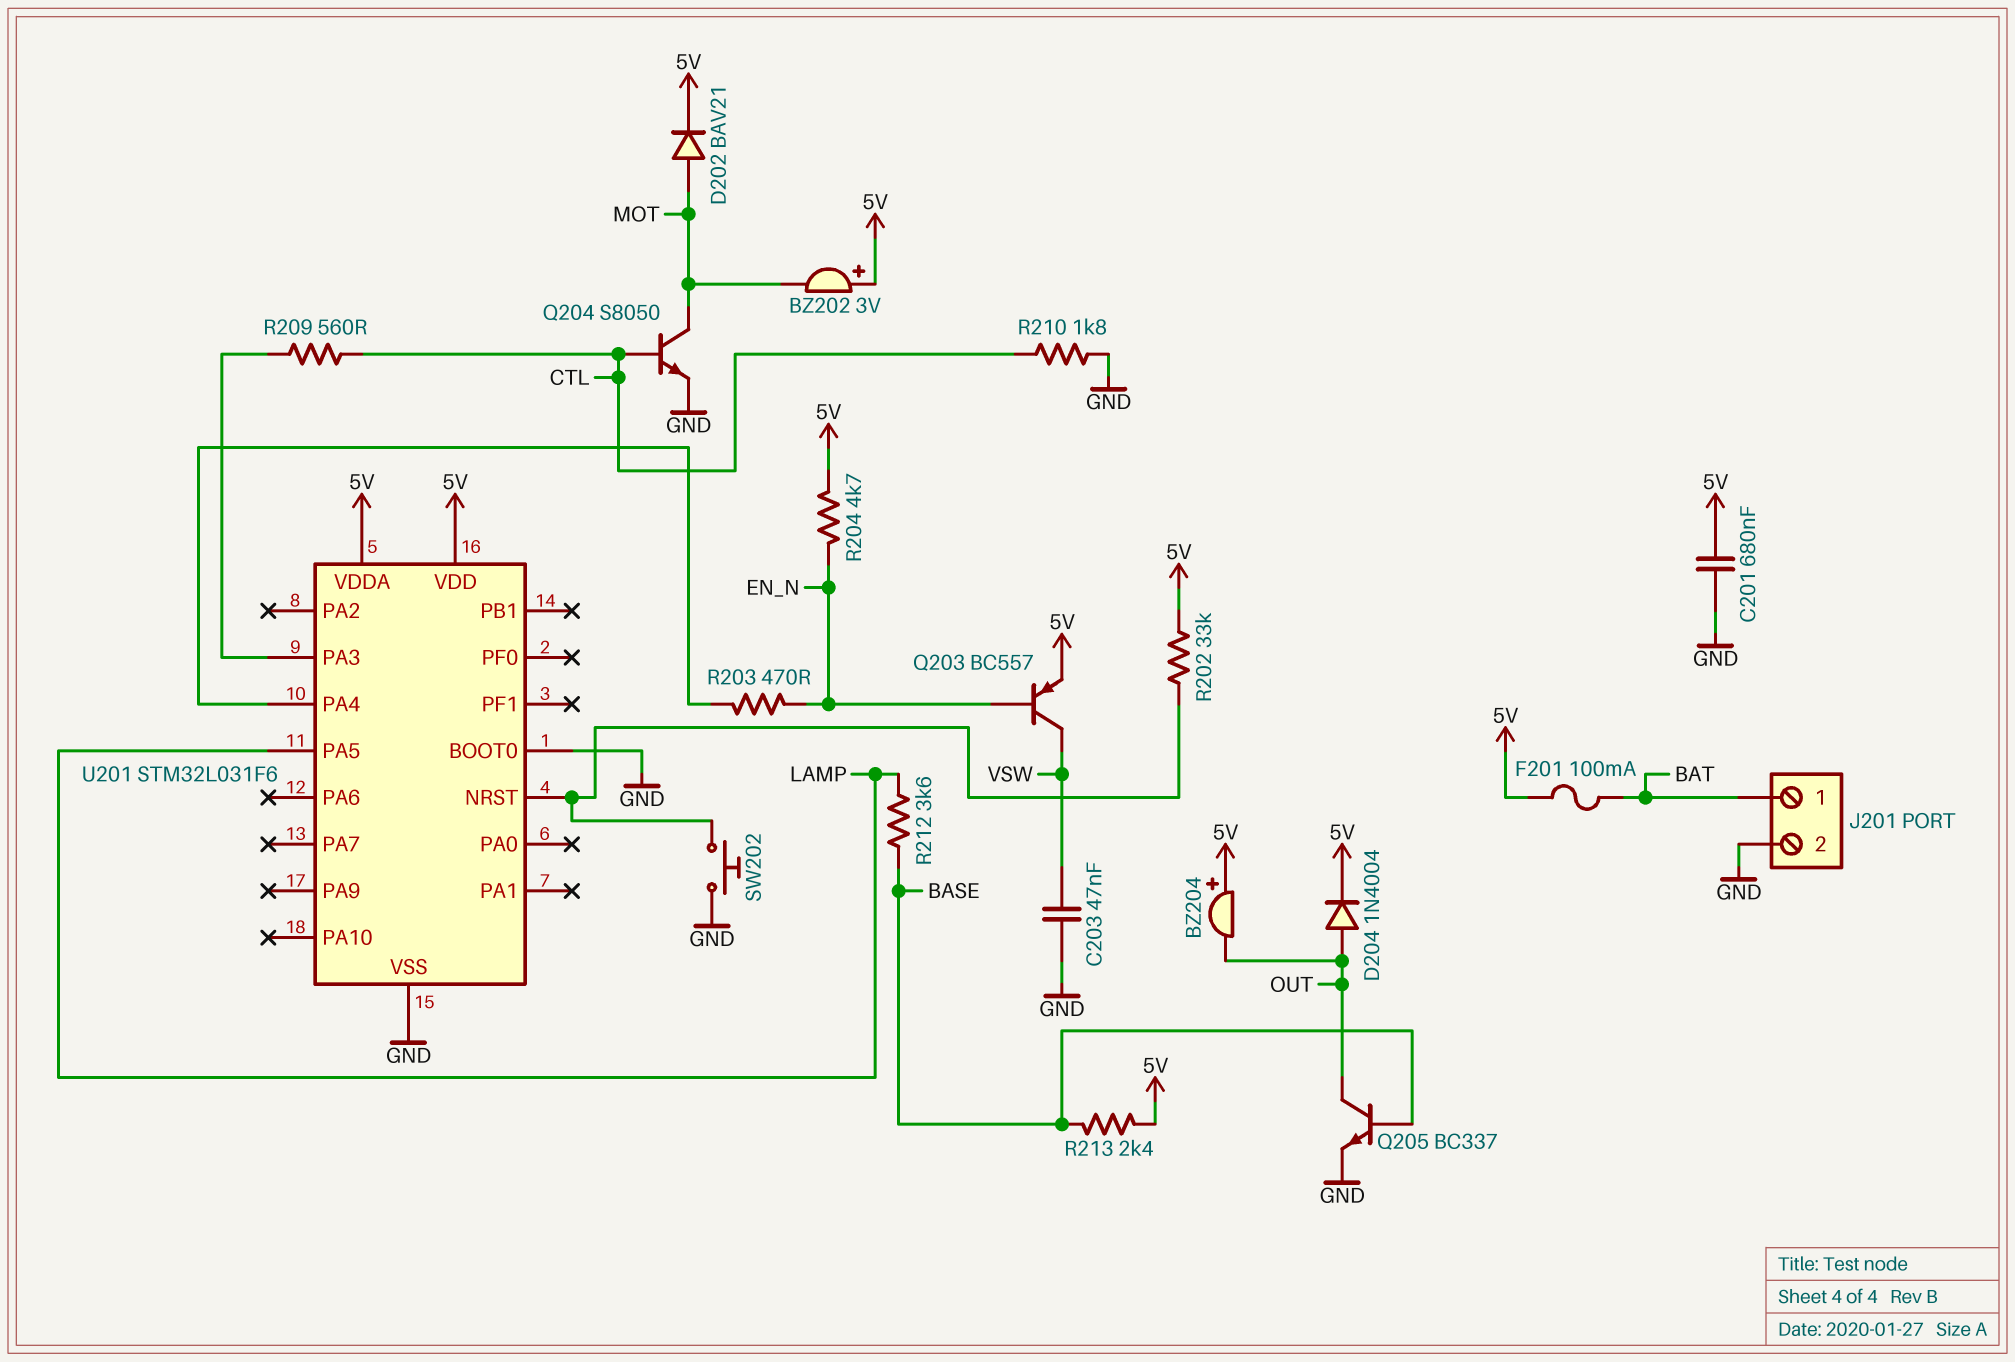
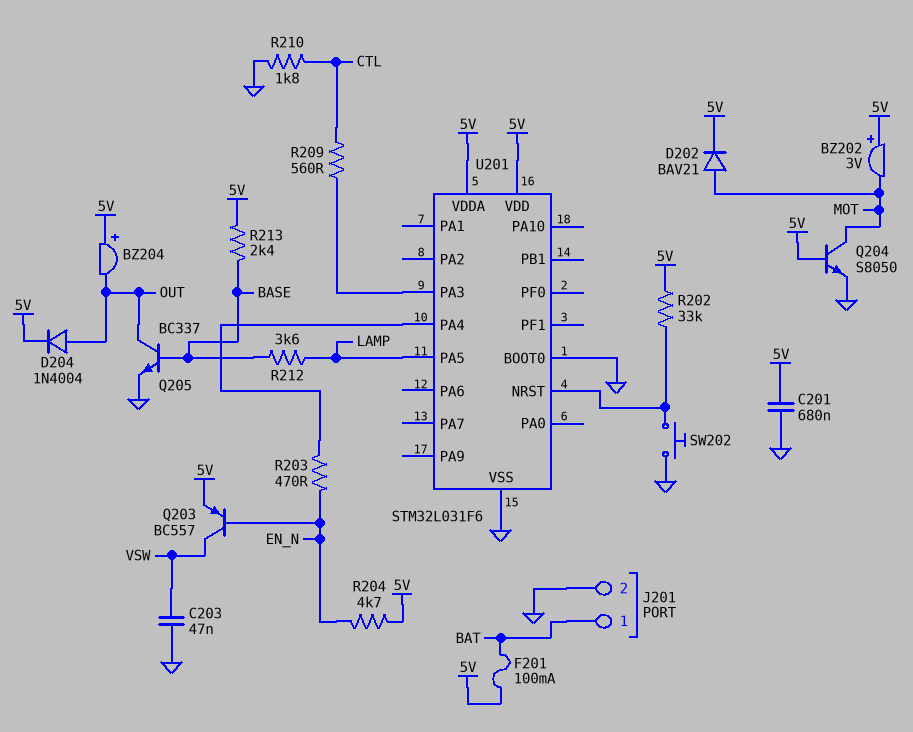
Q204: NPN S8050 (B CTL, C MOT, E GND) -> NPN S8050 (B 5V, C MOT, E GND)

